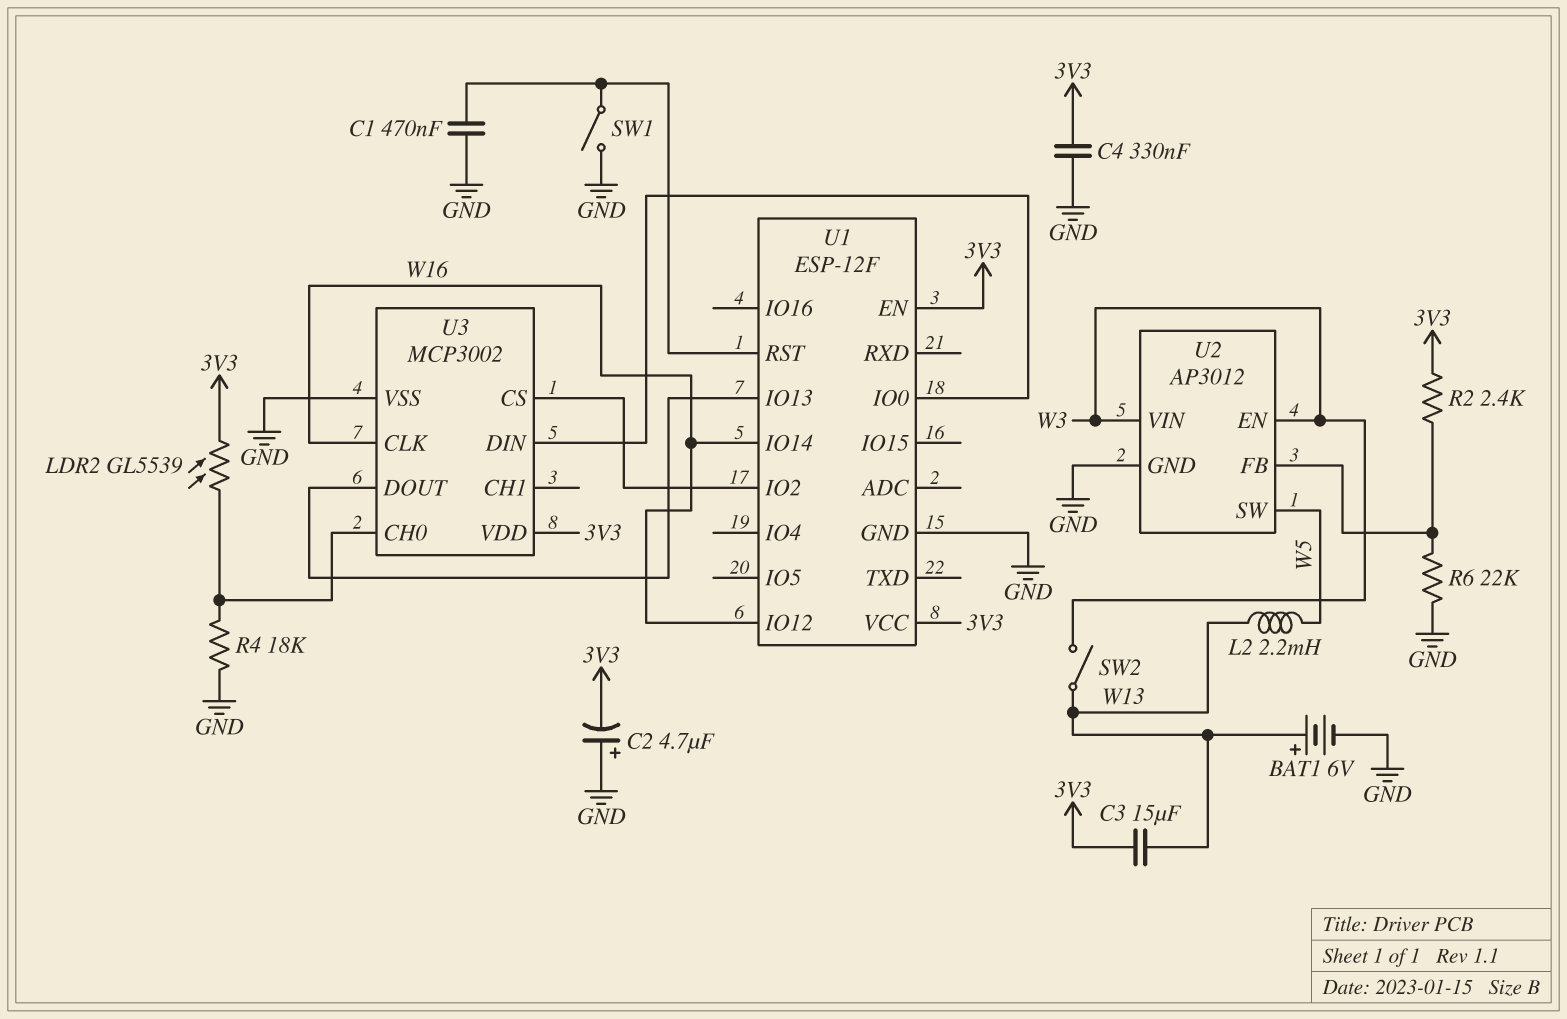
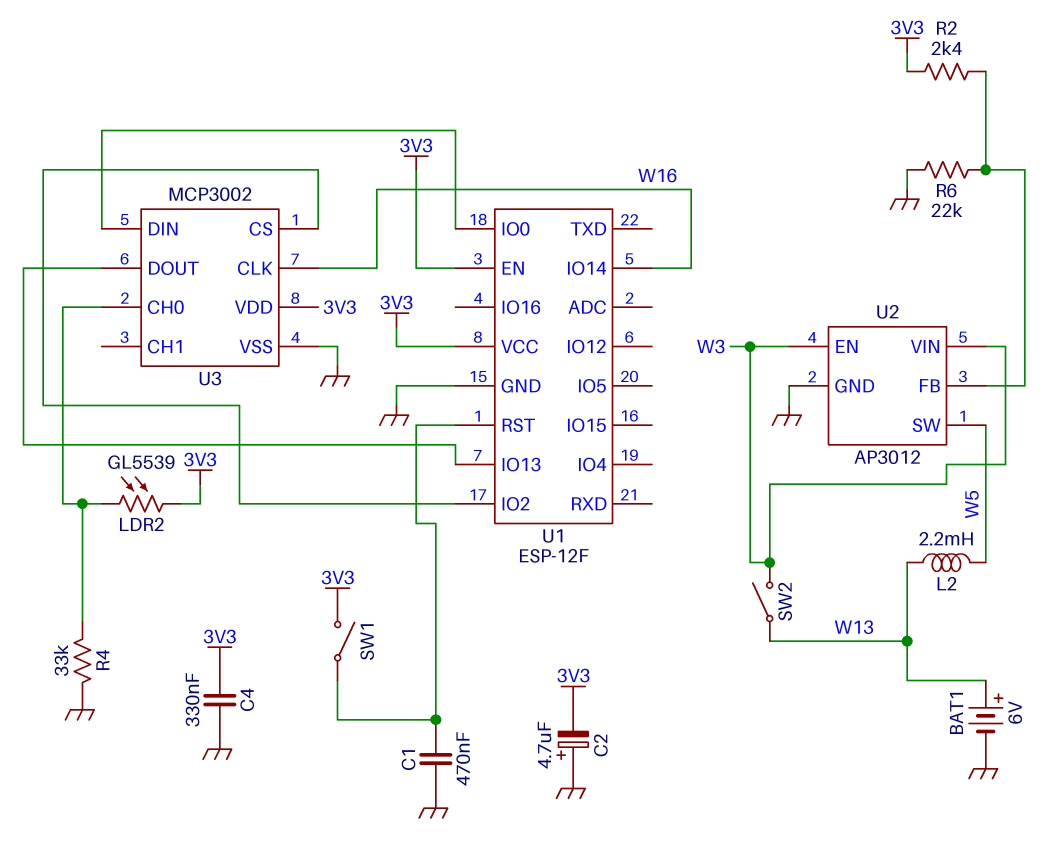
C3: 15uF (3V3, W13) -> none
R4: 18k (GND, U3/CH0) -> 33k (GND, U3/CH0)
SW1: switch (GND, U1/RST) -> switch (3V3, U1/RST)
U1 pin IO12: W16 -> none

